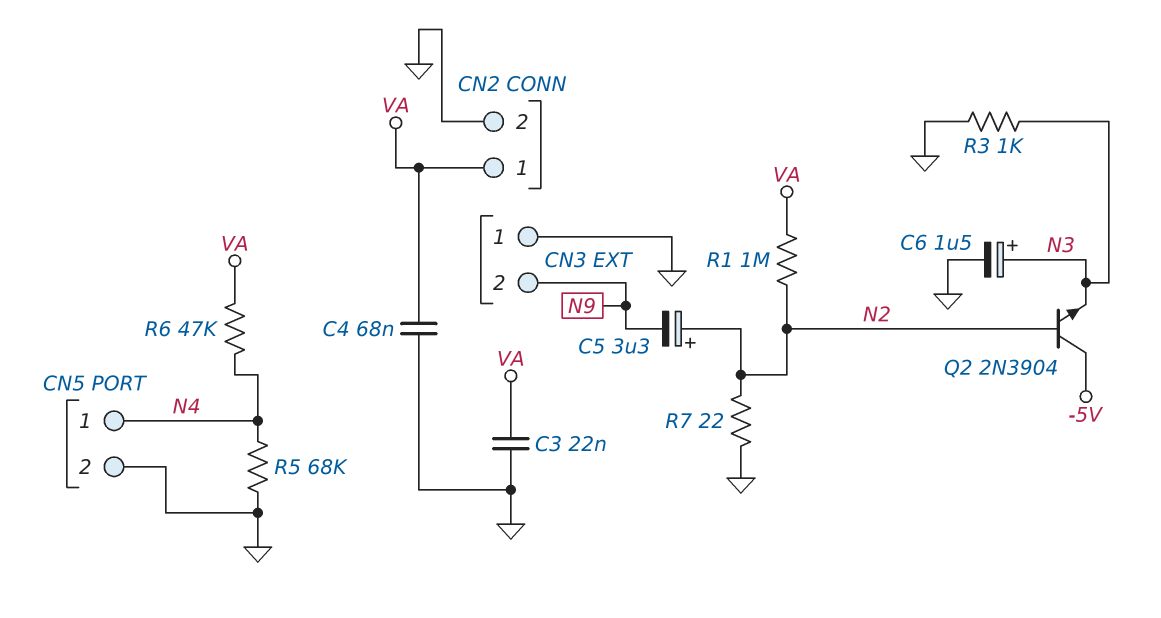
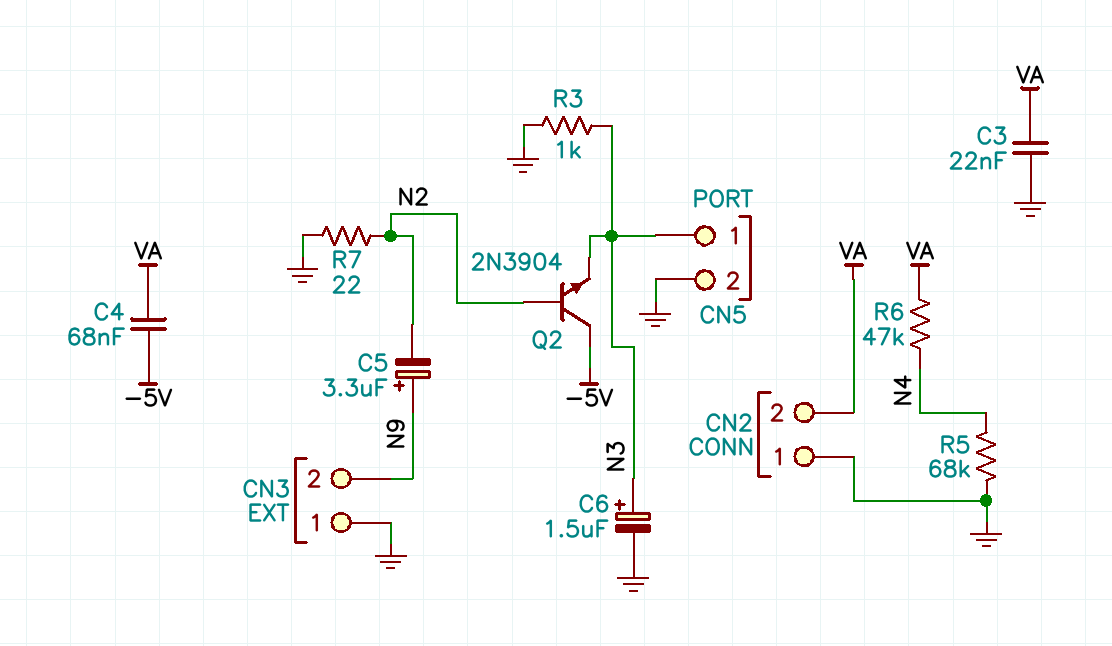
C4: 68nF (GND, VA) -> 68nF (-5V, VA)
C5: 3.3uF (plus N2, minus N9) -> 3.3uF (plus N9, minus N2)
CN2 pin 1: VA -> GND
CN2 pin 2: GND -> VA
CN5 pin 1: N4 -> N3
R1: 1M (N2, VA) -> none

